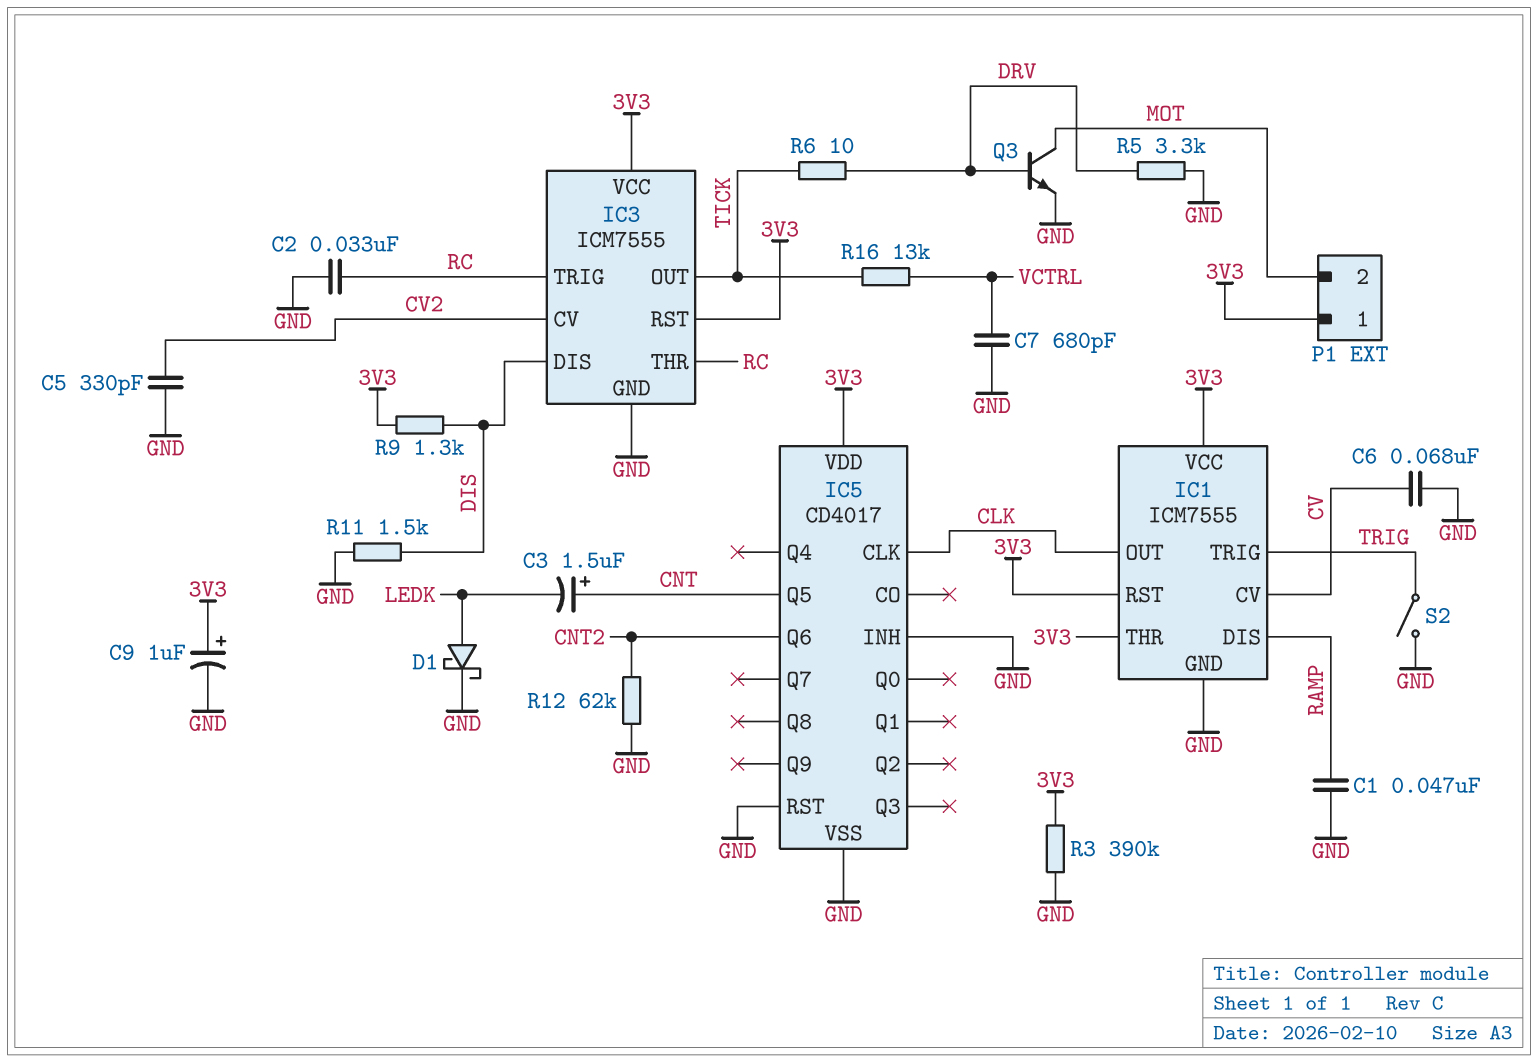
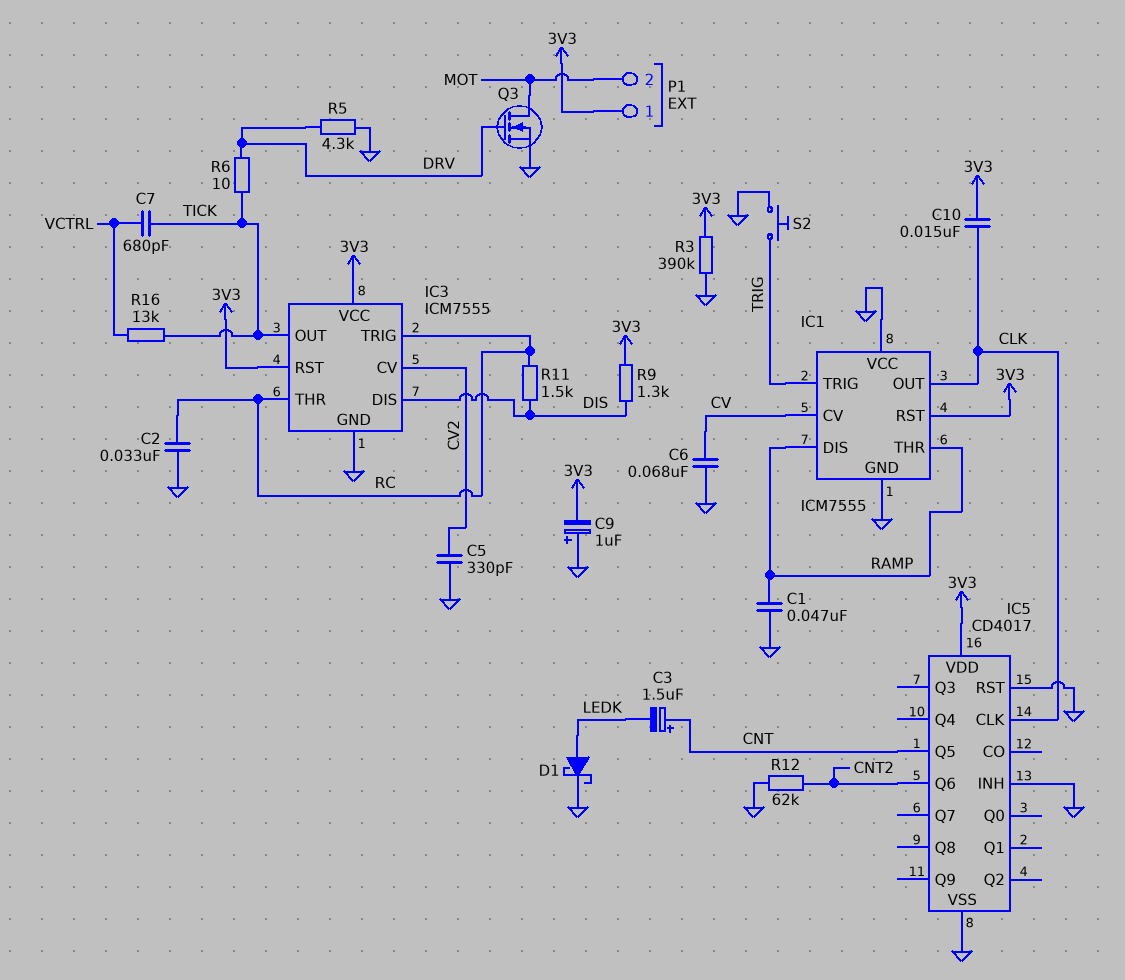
C7: 680pF (GND, VCTRL) -> 680pF (TICK, VCTRL)
C9: 1uF (plus 3V3, minus GND) -> 1uF (plus GND, minus 3V3)
C10: none -> 15nF (3V3, CLK)
IC1 pin THR: 3V3 -> RAMP
IC1 pin VCC: 3V3 -> GND
Q3: NPN (B DRV, C MOT, E GND) -> NMOS (G DRV, D MOT, S GND)
R5: 3.3k (DRV, GND) -> 4.3k (DRV, GND)
R11: 1.5k (DIS, GND) -> 1.5k (DIS, RC)
S2: switch (GND, TRIG) -> button (GND, TRIG)

